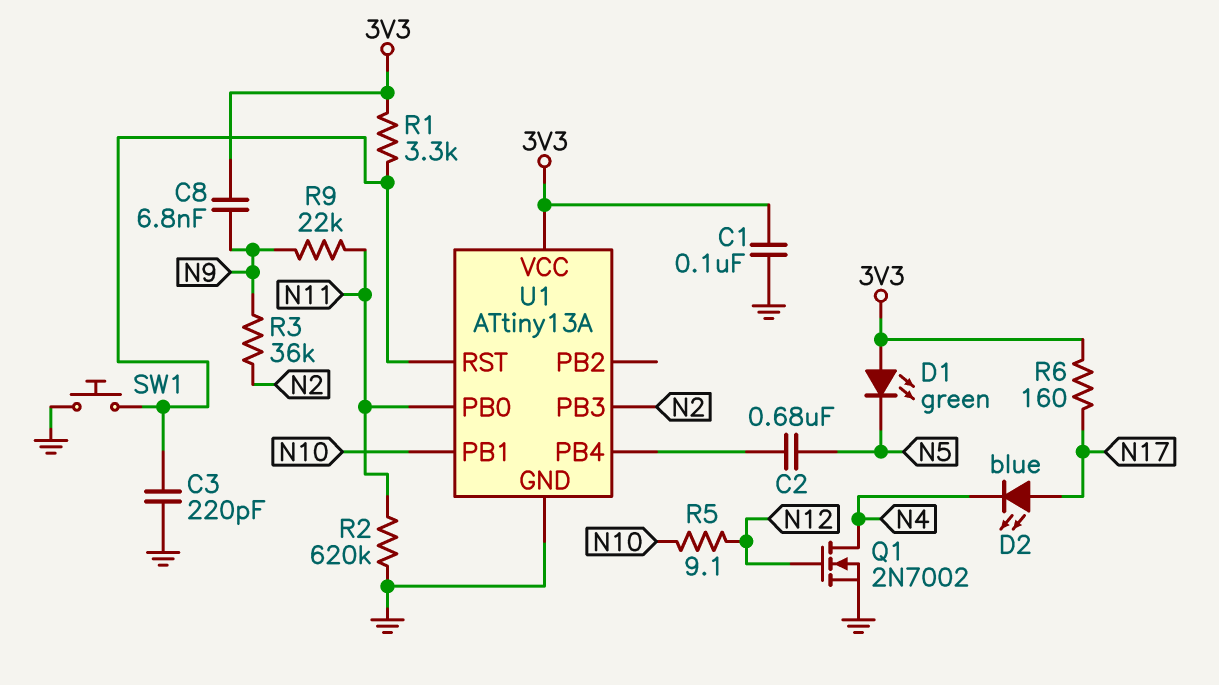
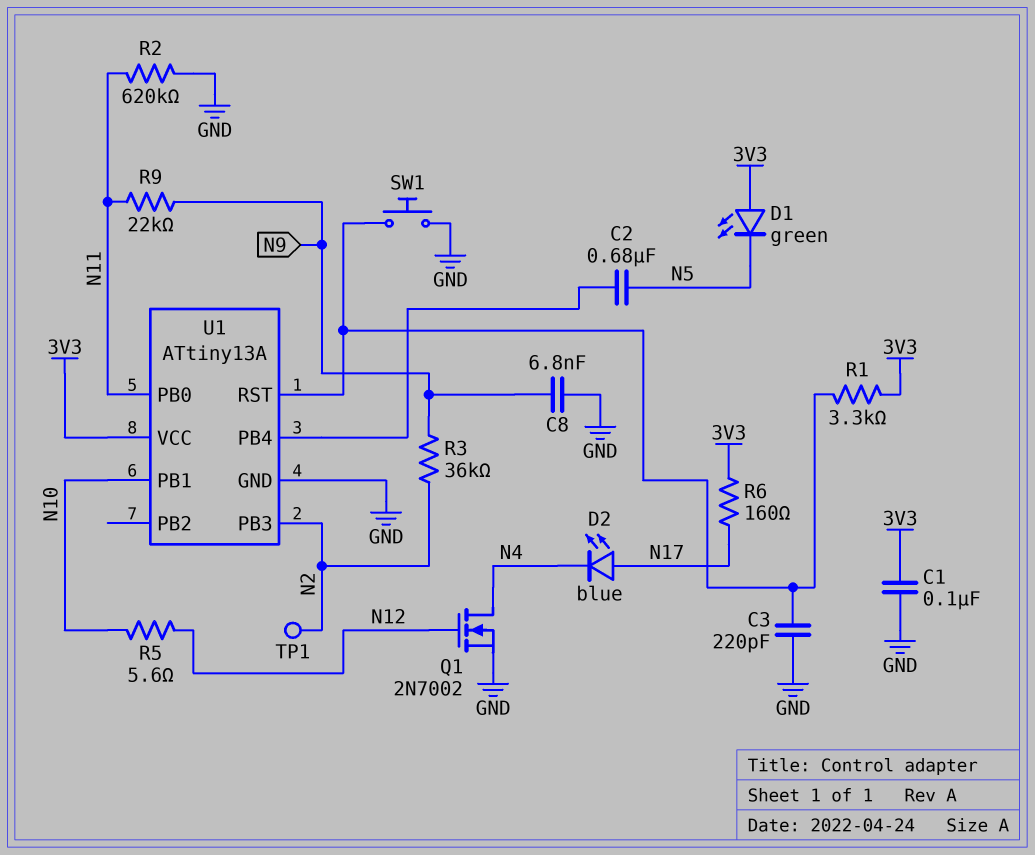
C8: 6.8nF (3V3, N9) -> 6.8nF (GND, N9)
R5: 9.1 (N10, N12) -> 5.6 (N10, N12)
TP1: none -> test point (N2)

